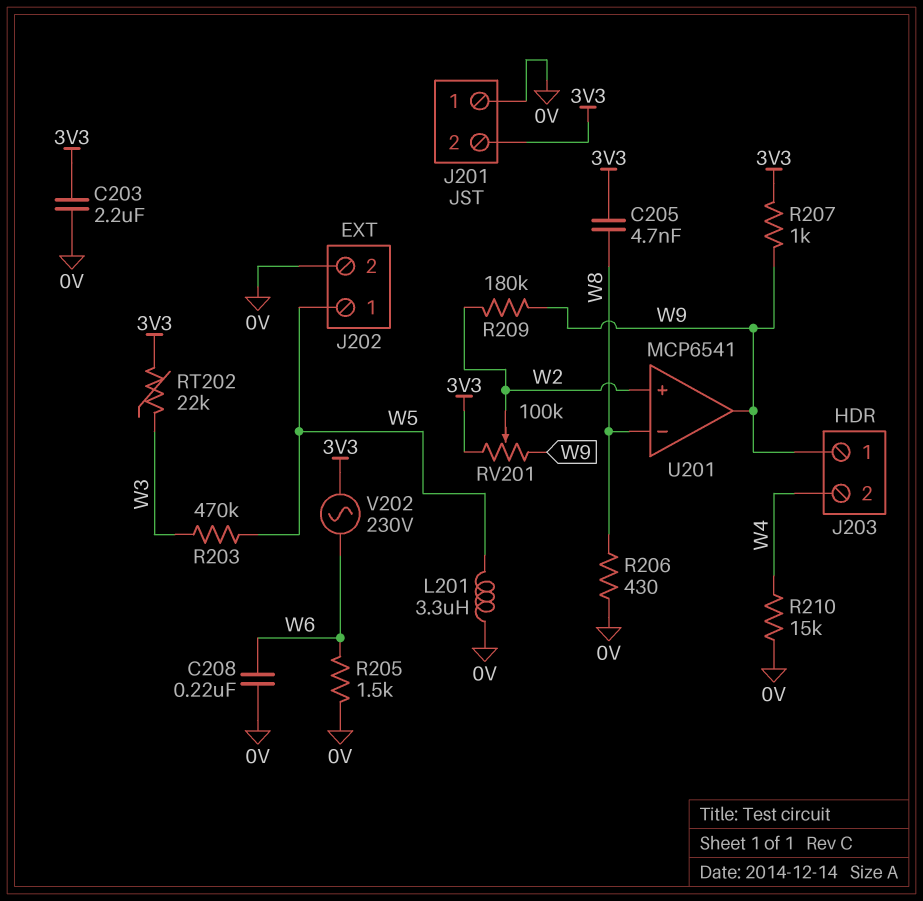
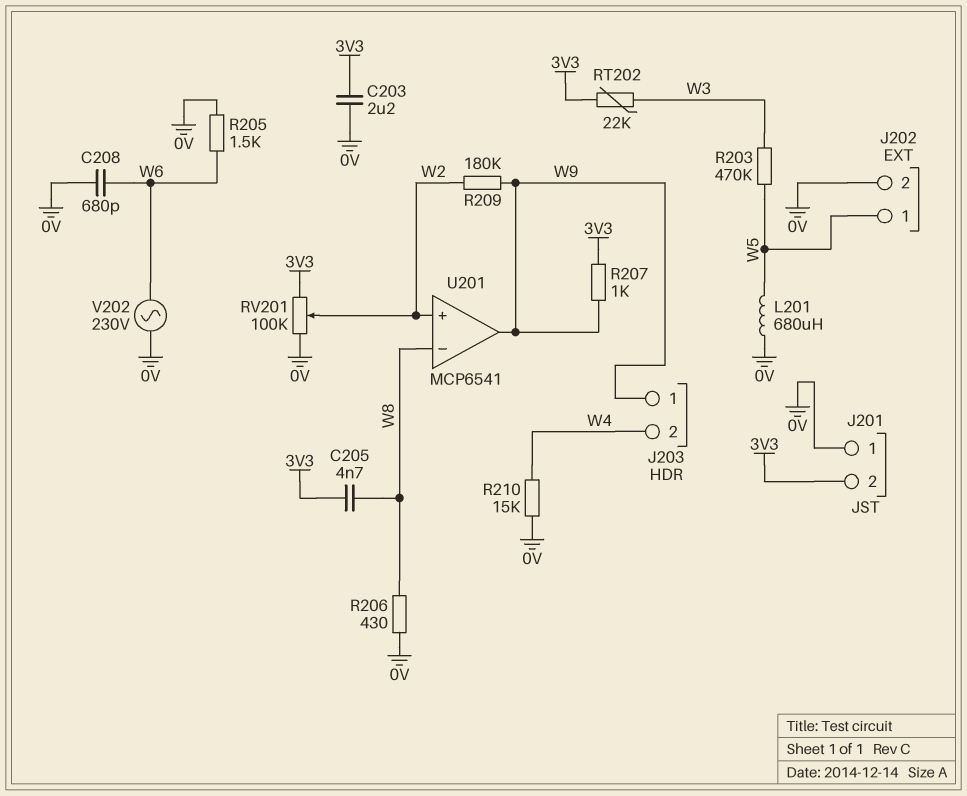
C208: 220nF (0V, W6) -> 680pF (0V, W6)
L201: 3.3uH (0V, W5) -> 680uH (0V, W5)
RV201: 100k (3V3, W9, wiper W2) -> 100k (0V, 3V3, wiper W2)
V202: AC 230V (3V3, W6) -> AC 230V (0V, W6)

